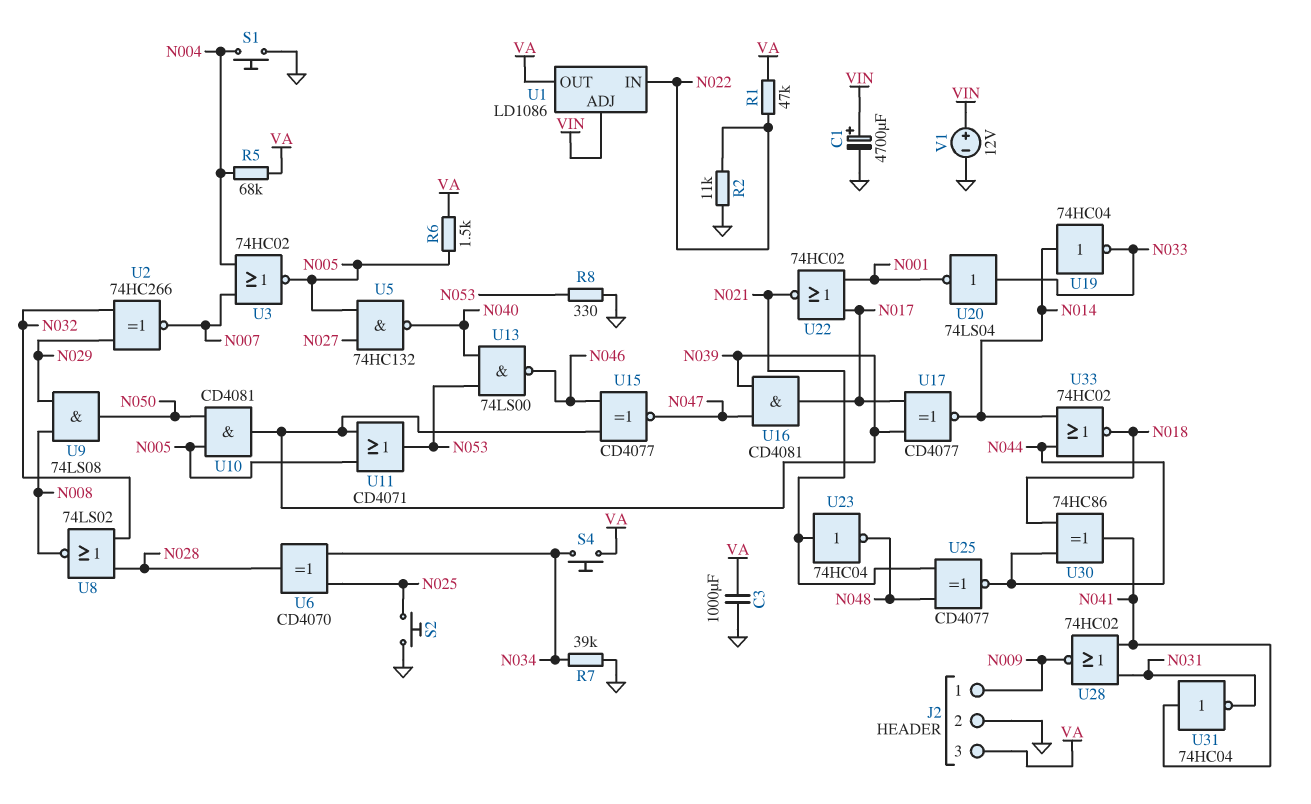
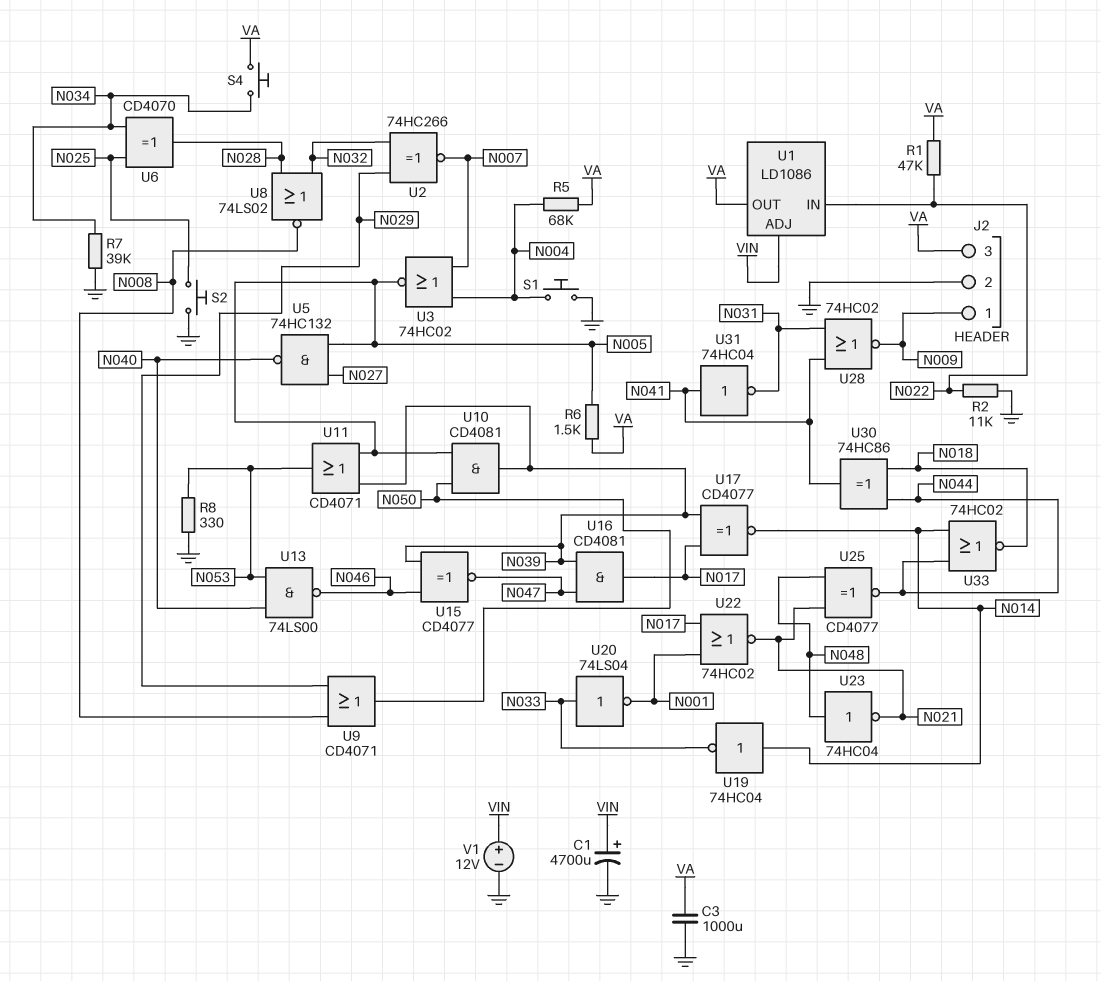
U9: AND 74LS08 (in N008, in N029, out N050) -> OR CD4071 (in N008, in N029, out N050)
U23: NOT 74HC04 (in N021, out N048) -> NOT 74HC04 (in N048, out N021)

